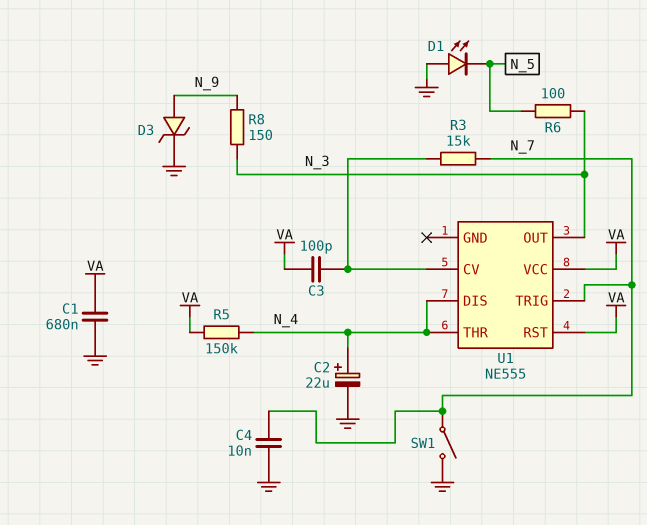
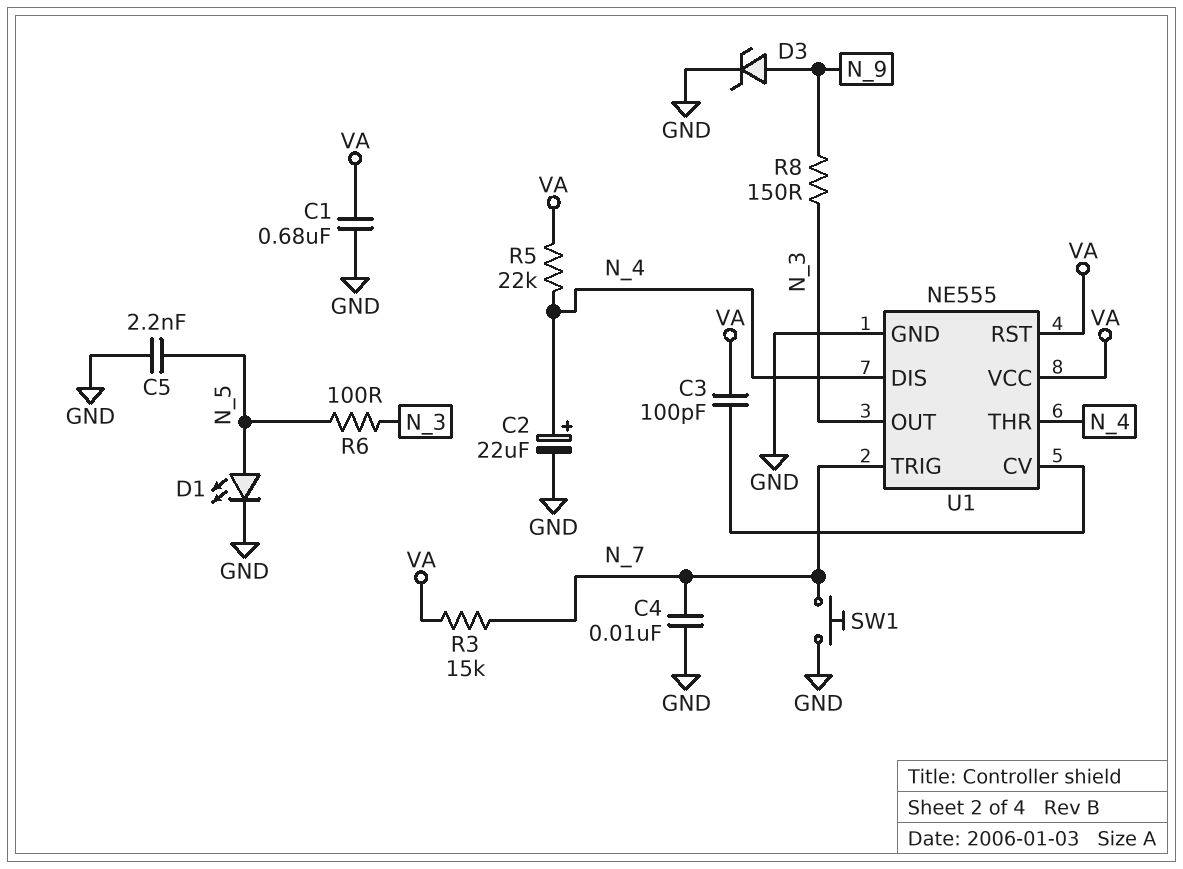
C5: none -> 2.2nF (GND, N_5)
D1: LED (A GND, K N_5) -> LED (A N_5, K GND)
R3: 15k (N_7, U1/CV) -> 15k (N_7, VA)
R5: 150k (N_4, VA) -> 22k (N_4, VA)
SW1: switch (GND, N_7) -> button (GND, N_7)
U1 pin GND: none -> GND

